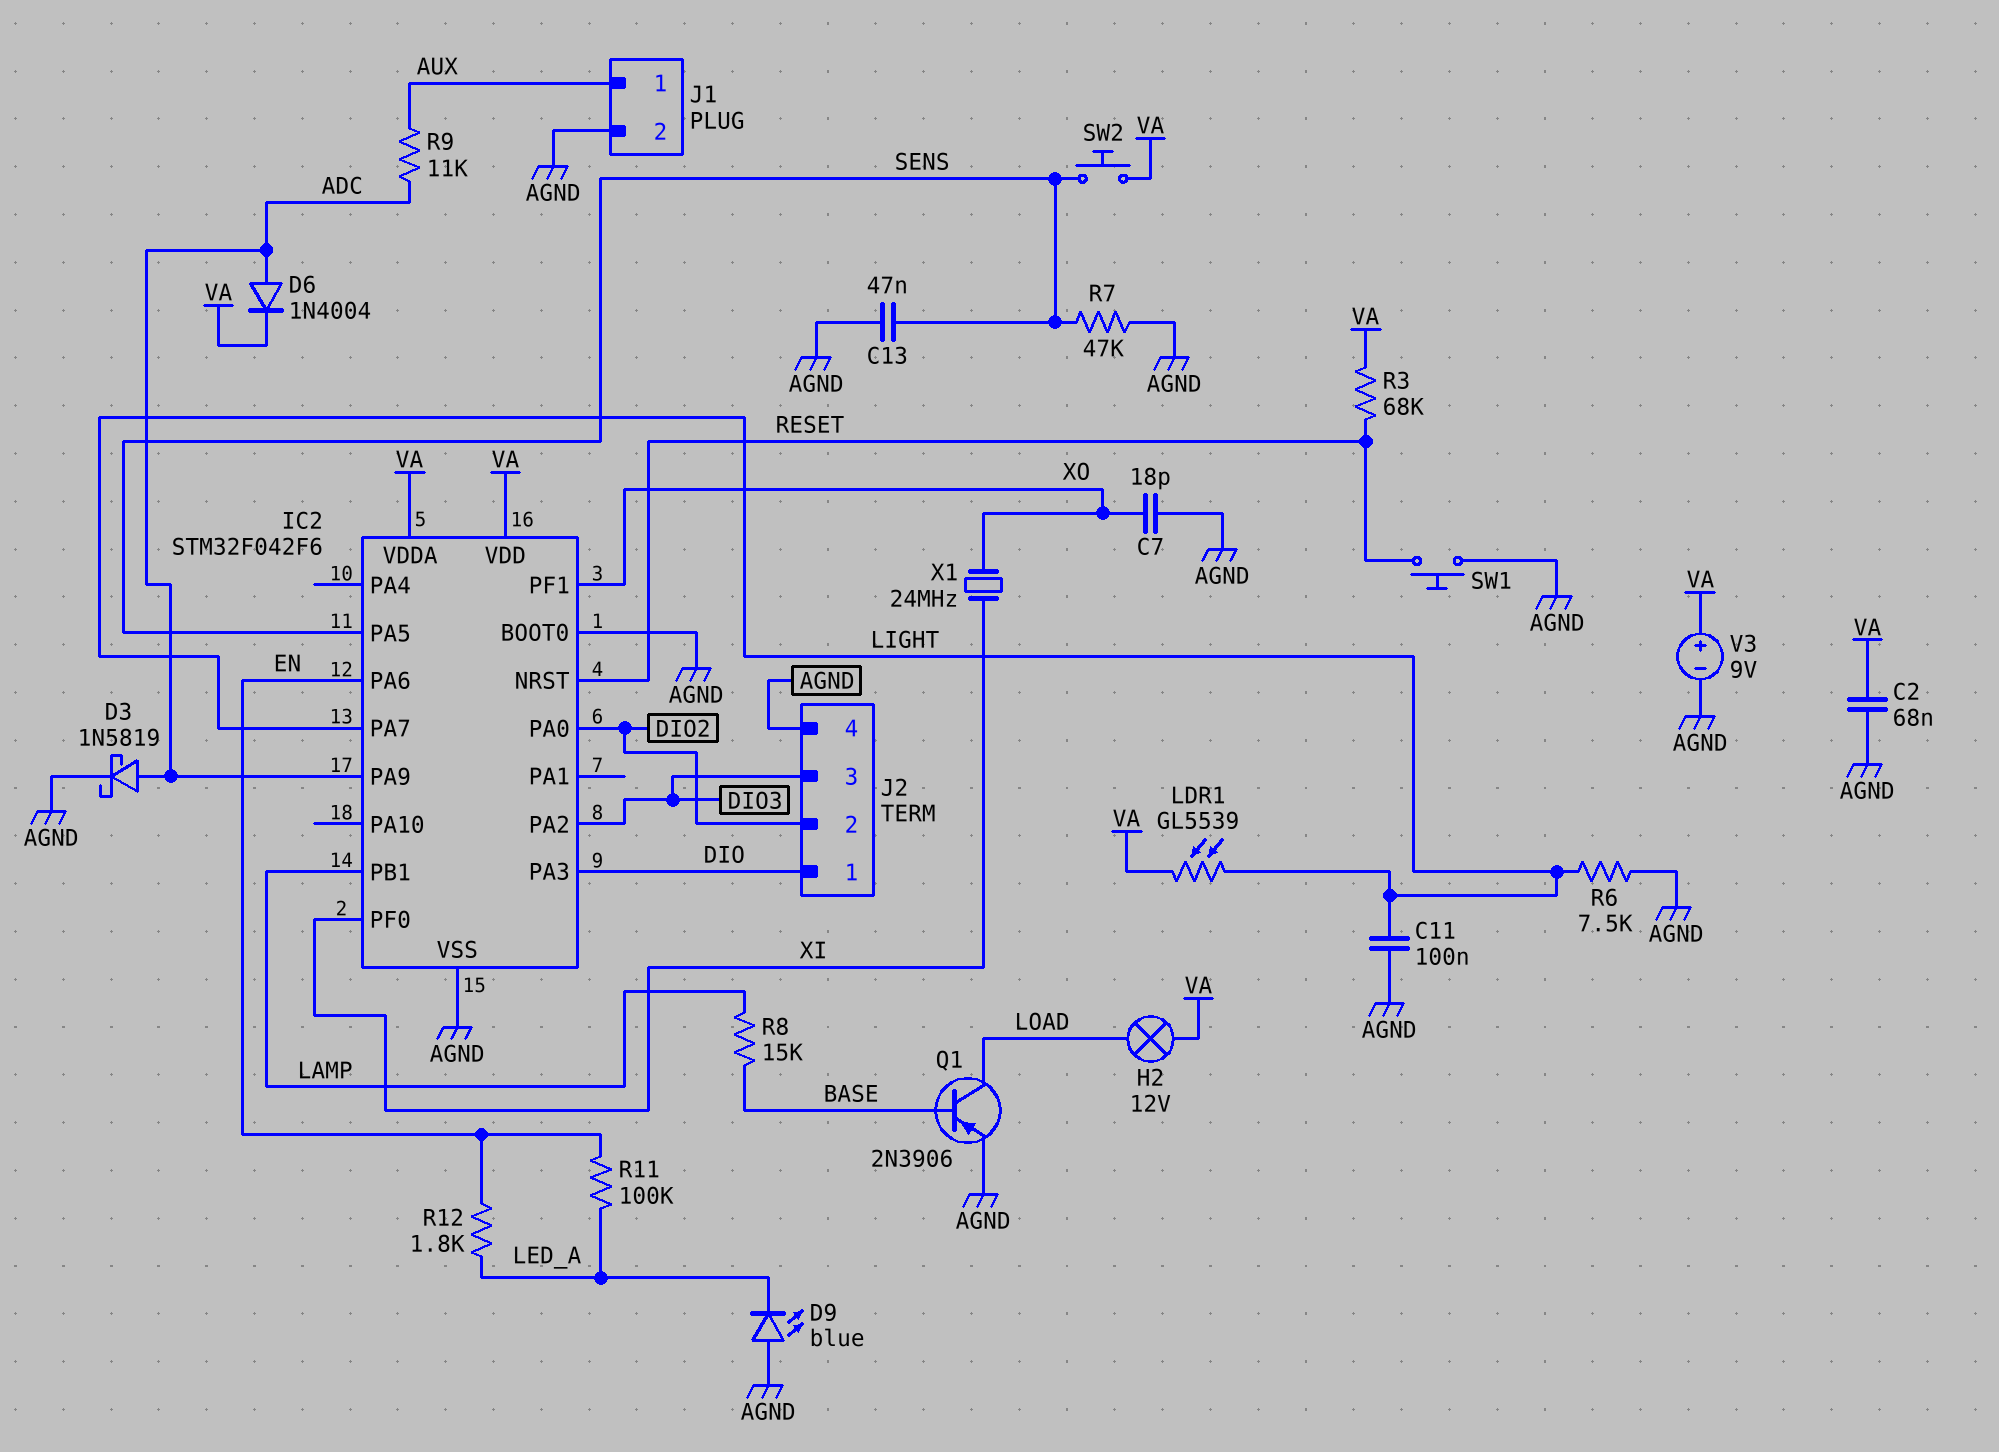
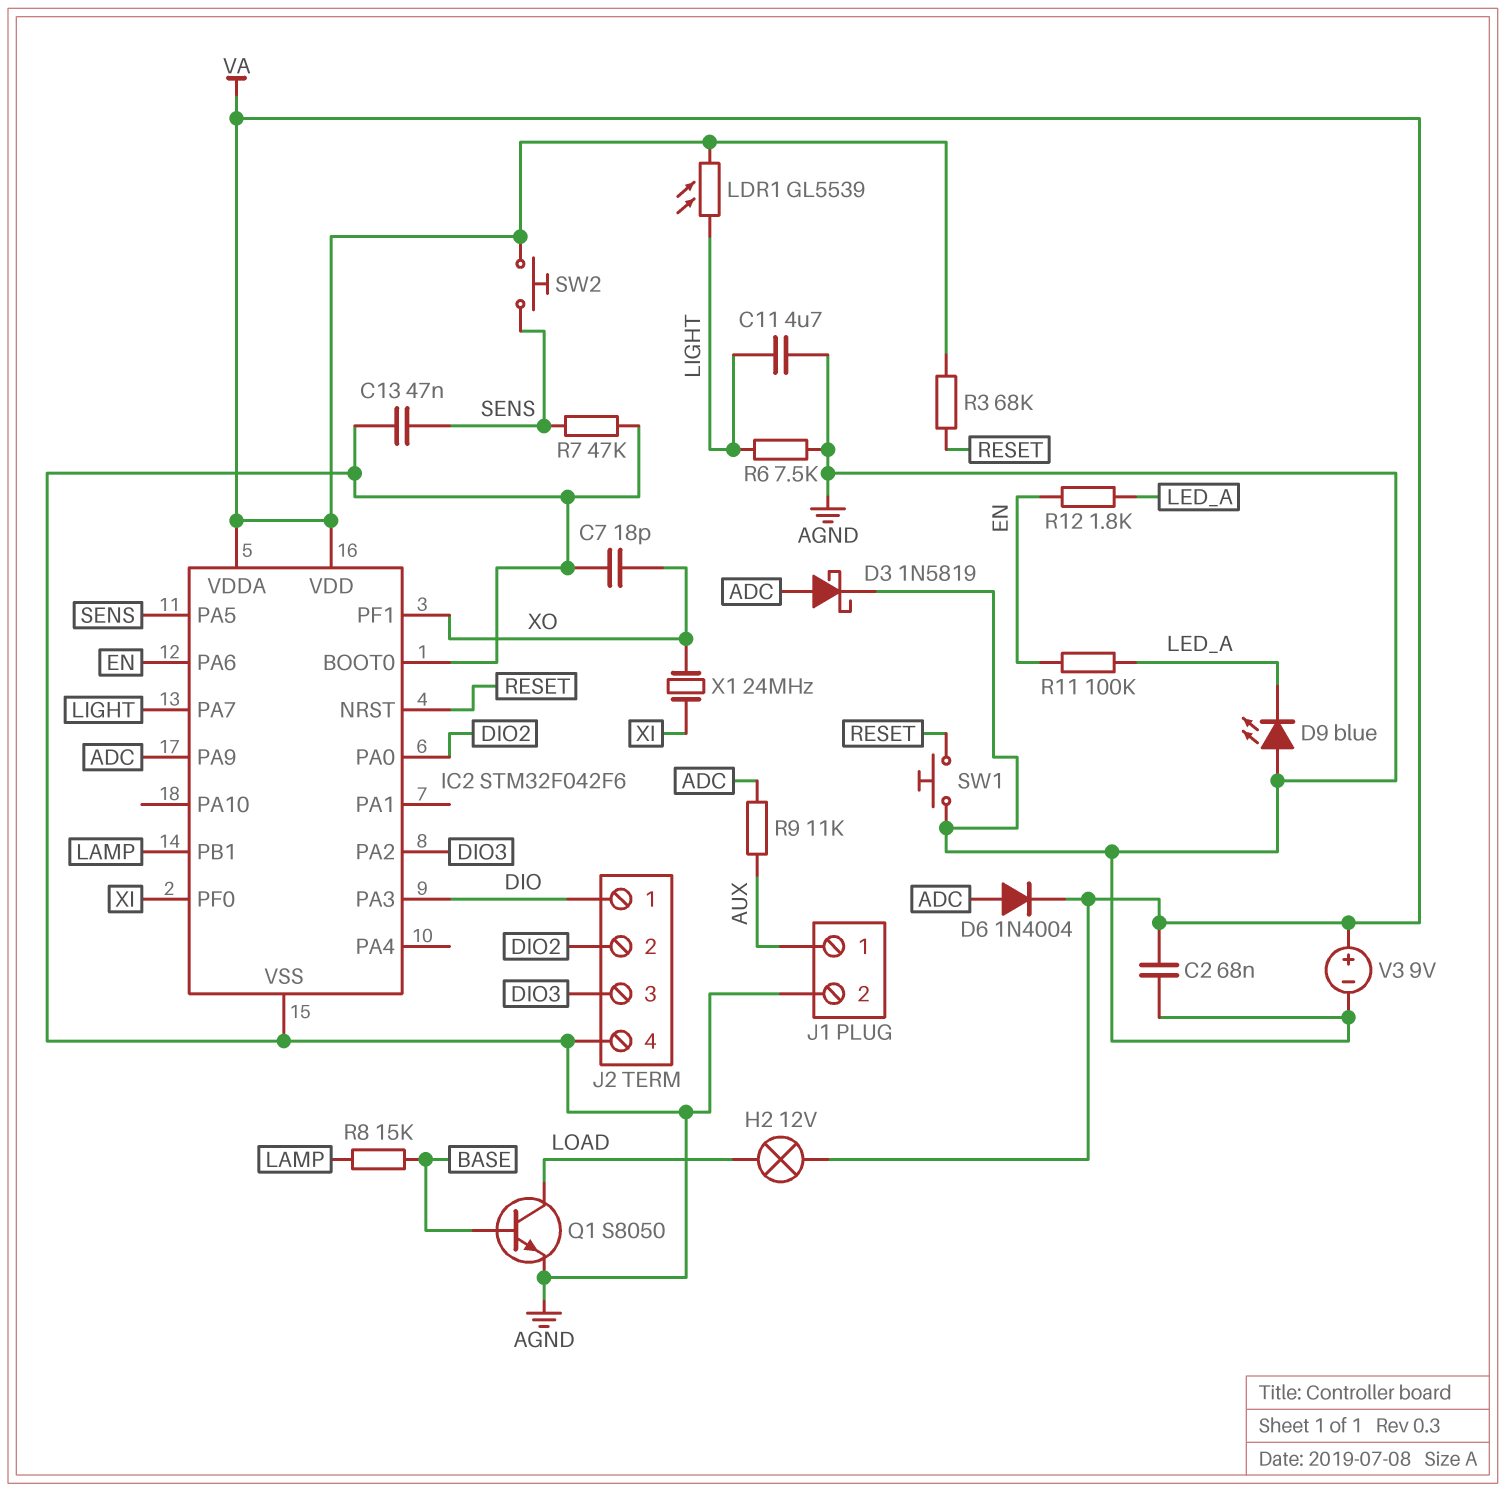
C11: 100nF (AGND, LIGHT) -> 4.7uF (AGND, LIGHT)
Q1: PNP 2N3906 (B BASE, C LOAD, E AGND) -> NPN S8050 (B BASE, C LOAD, E AGND)

